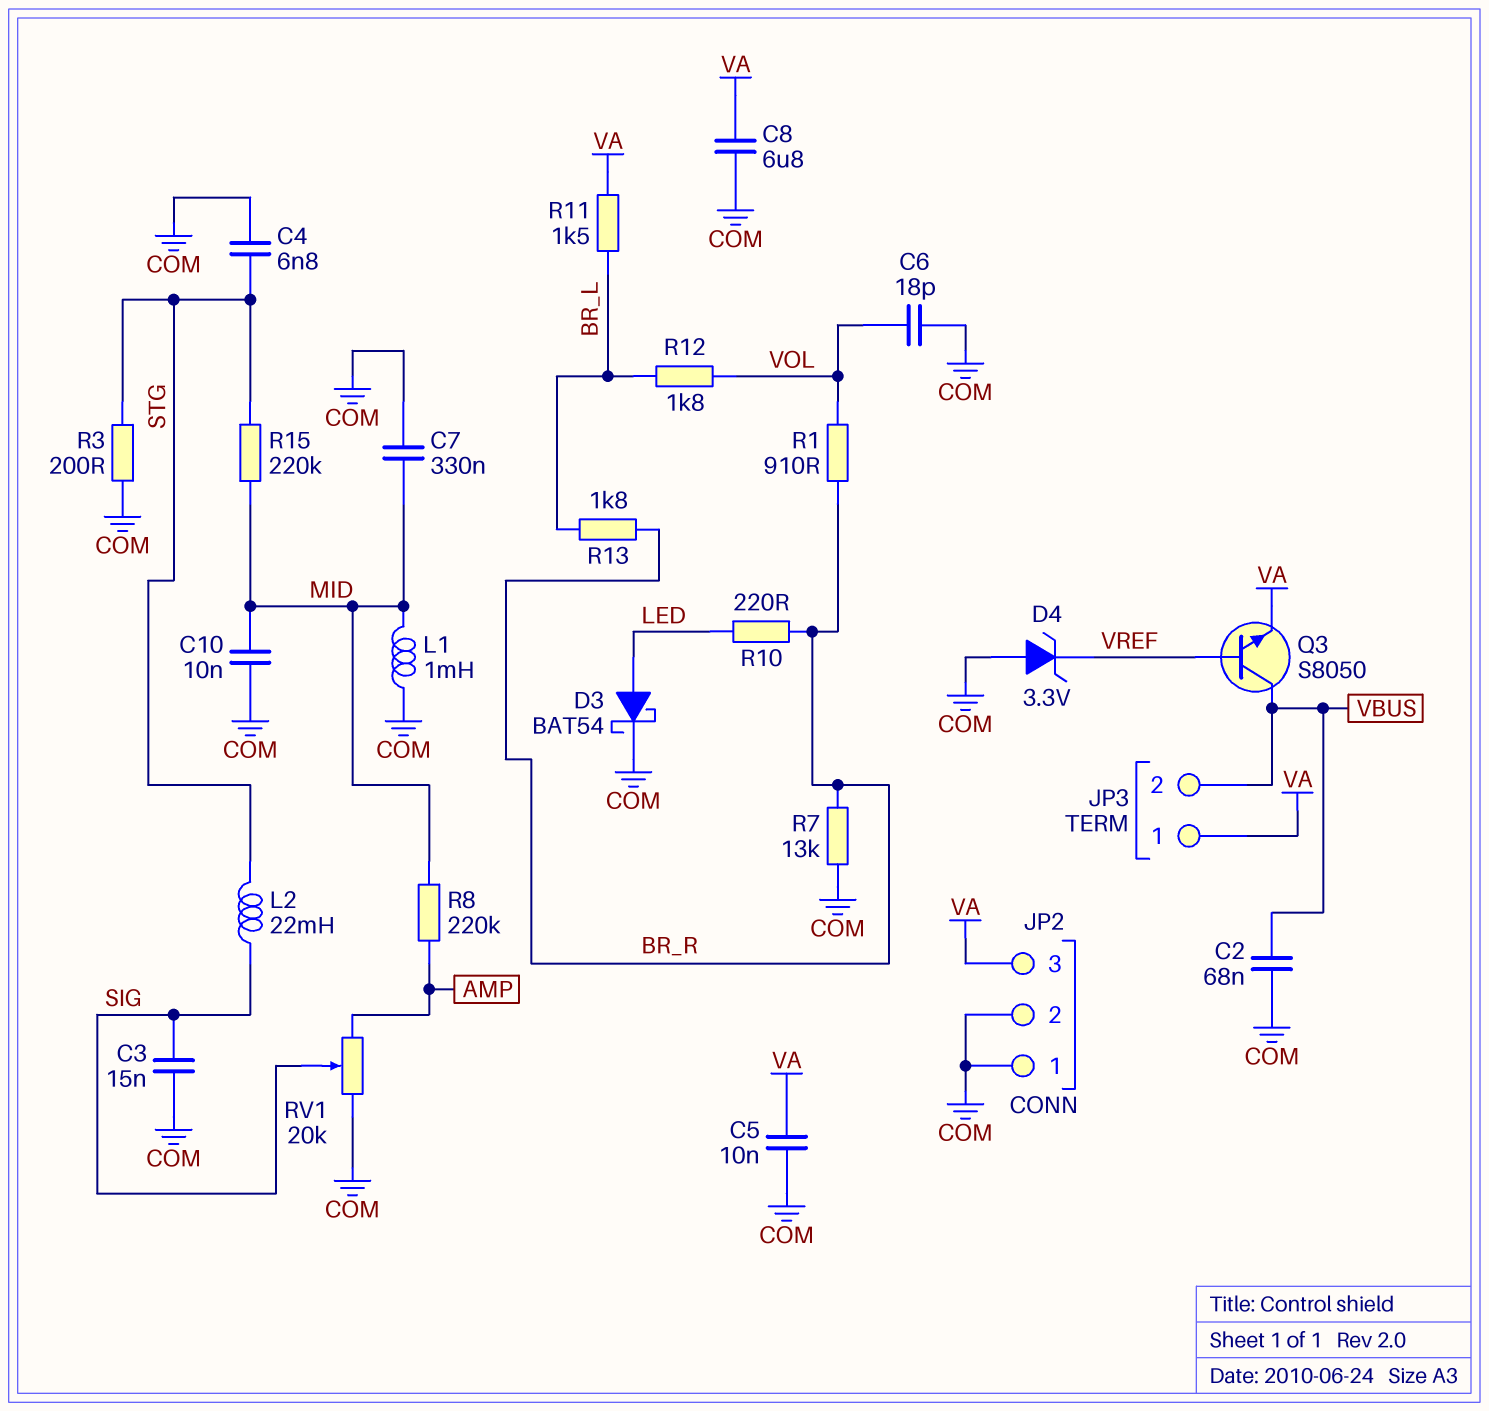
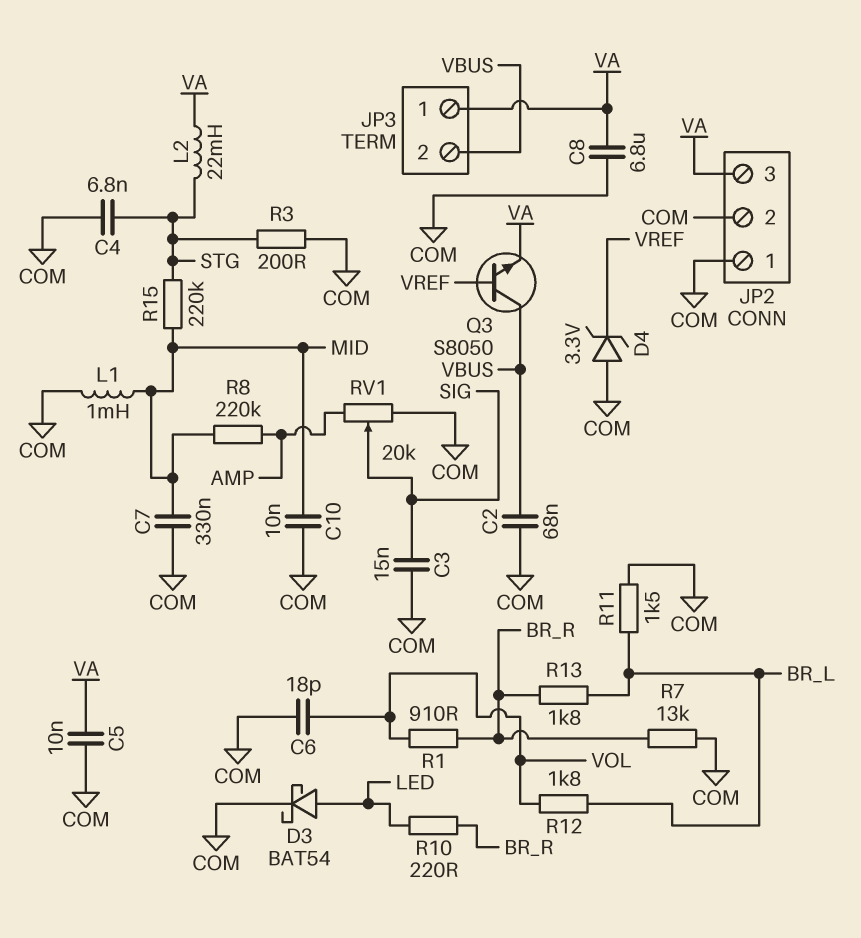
L2: 22mH (SIG, STG) -> 22mH (STG, VA)
R11: 1.5k (BR_L, VA) -> 1.5k (BR_L, COM)

